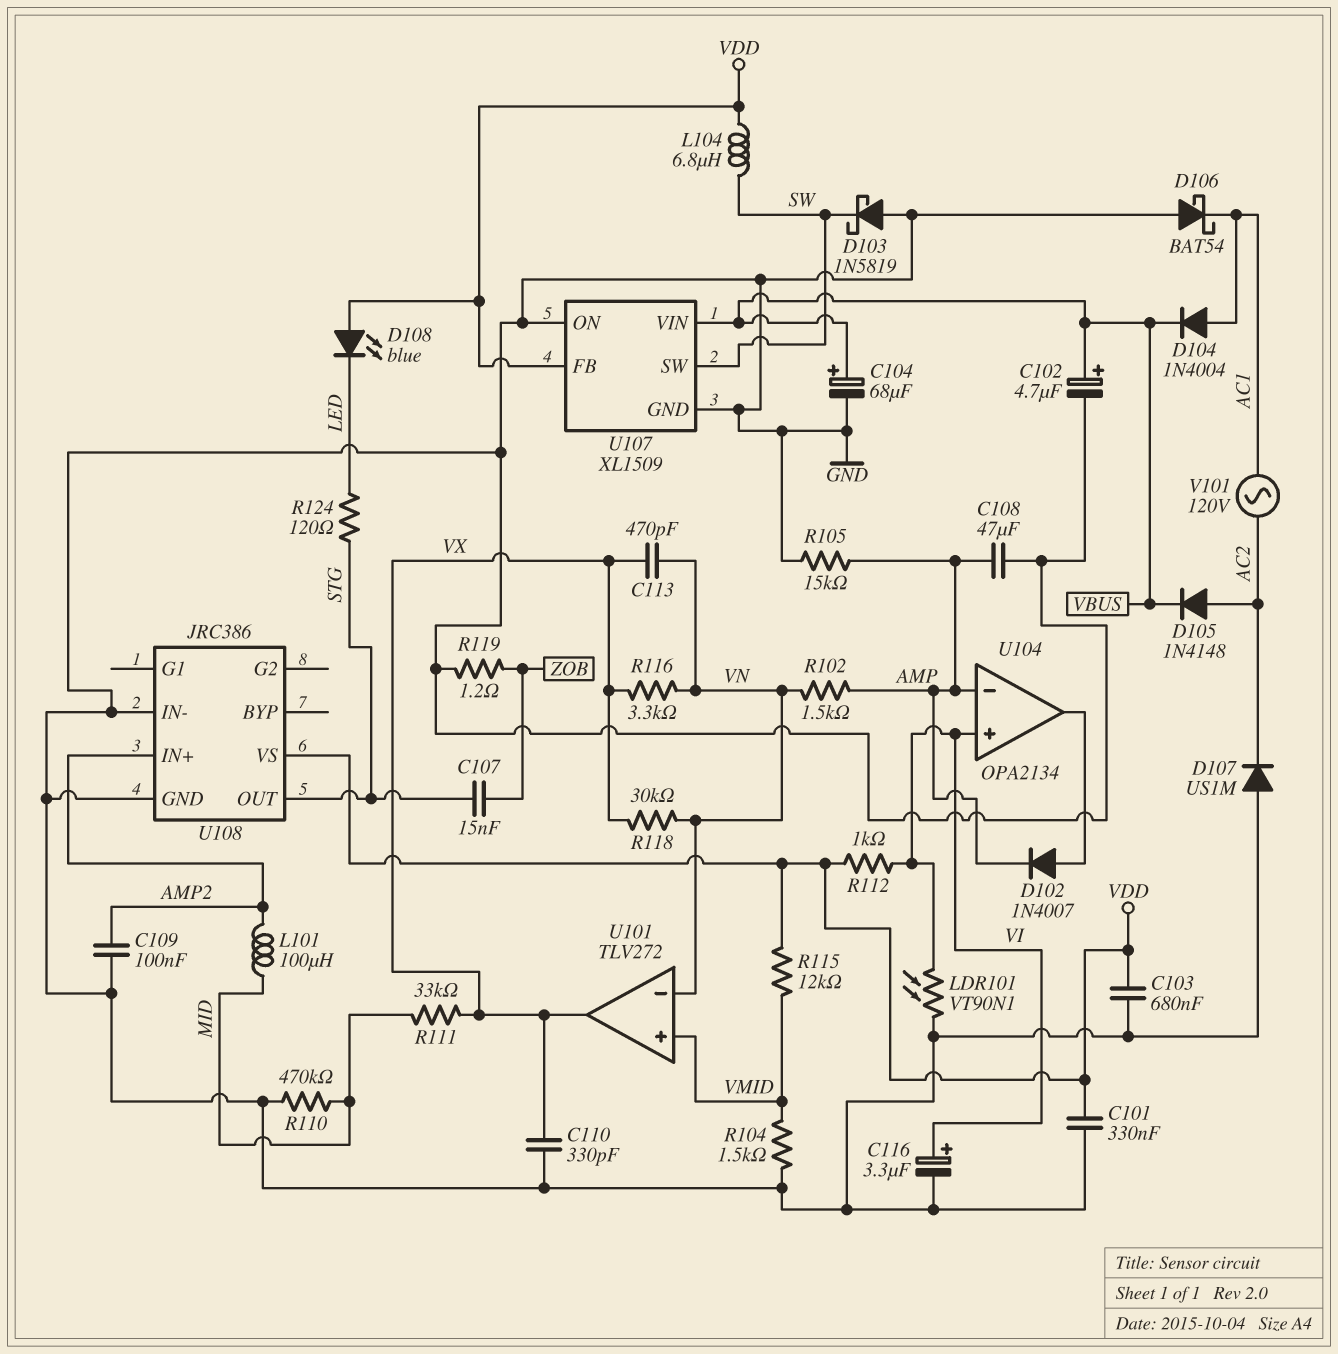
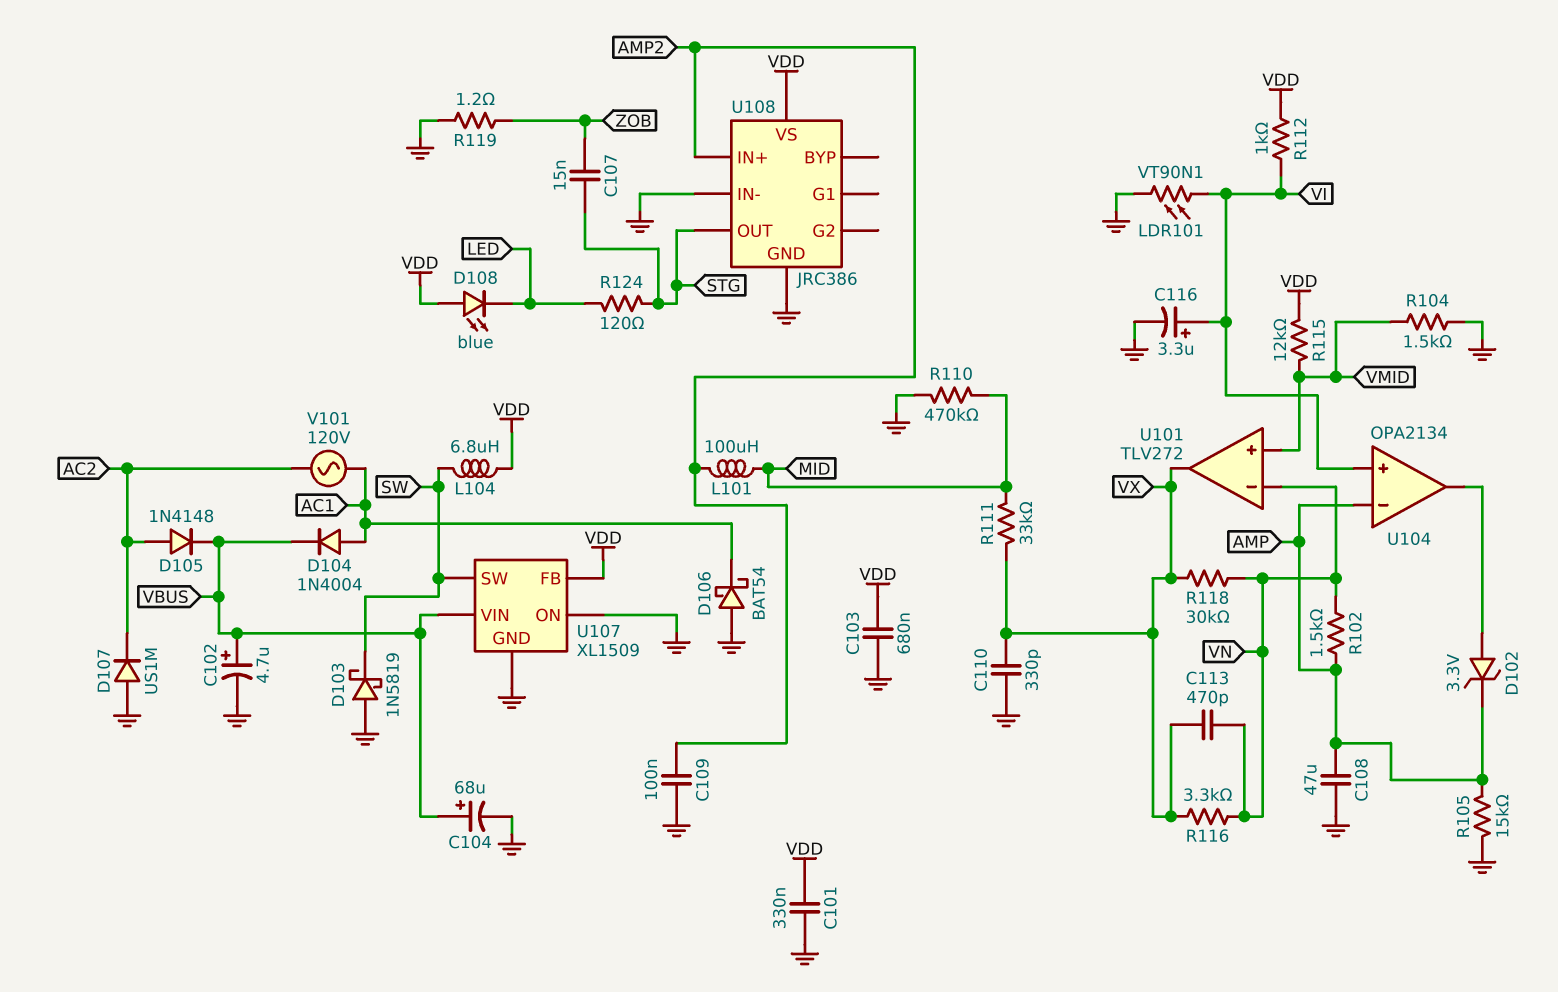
D102: diode 1N4007 (A U104/out, K AMP) -> zener 3.3V (A U104/out, K AMP)

